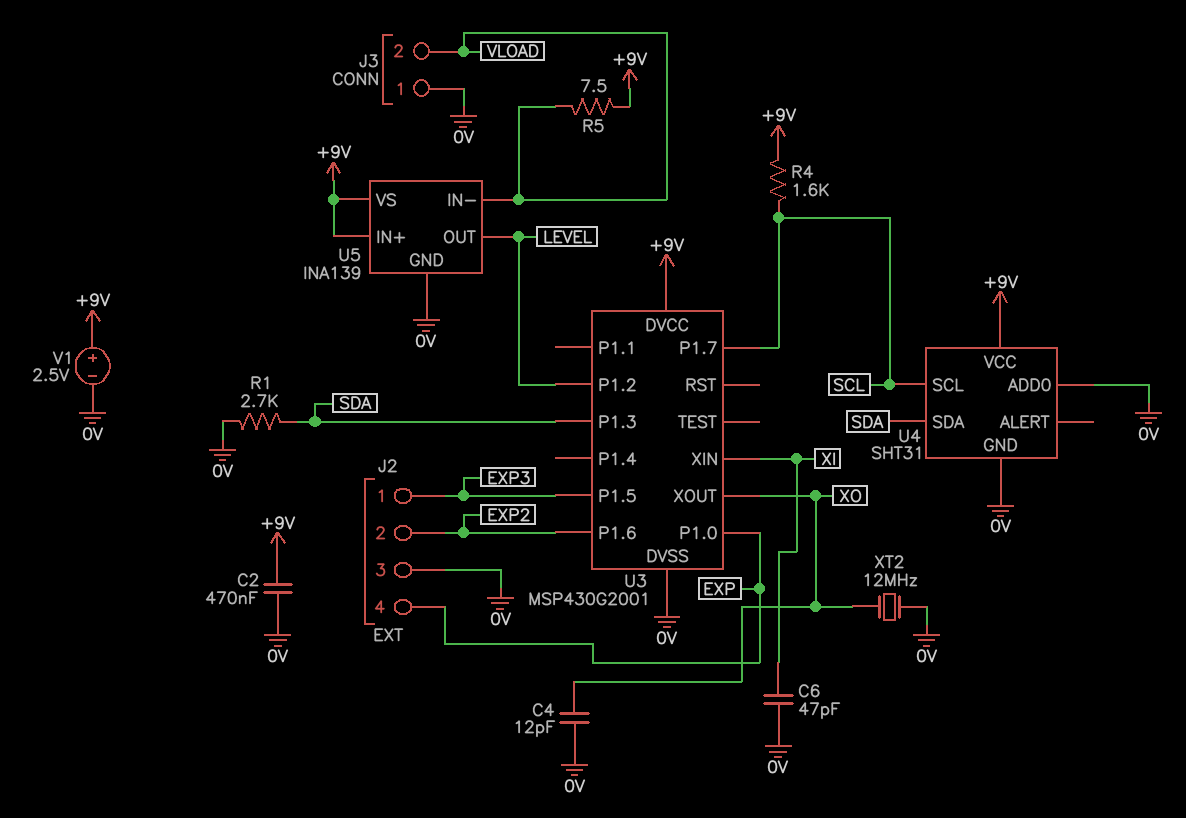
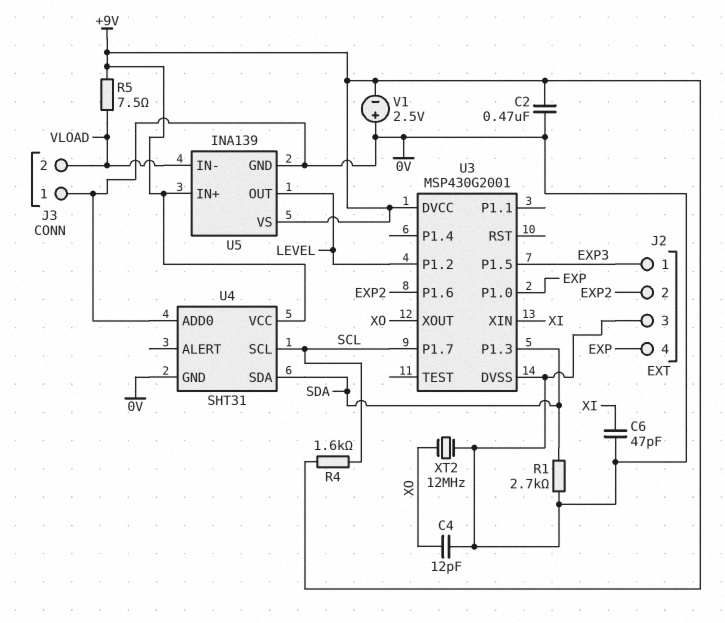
V1: 2.5V (plus +9V, minus 0V) -> 2.5V (plus 0V, minus +9V)

